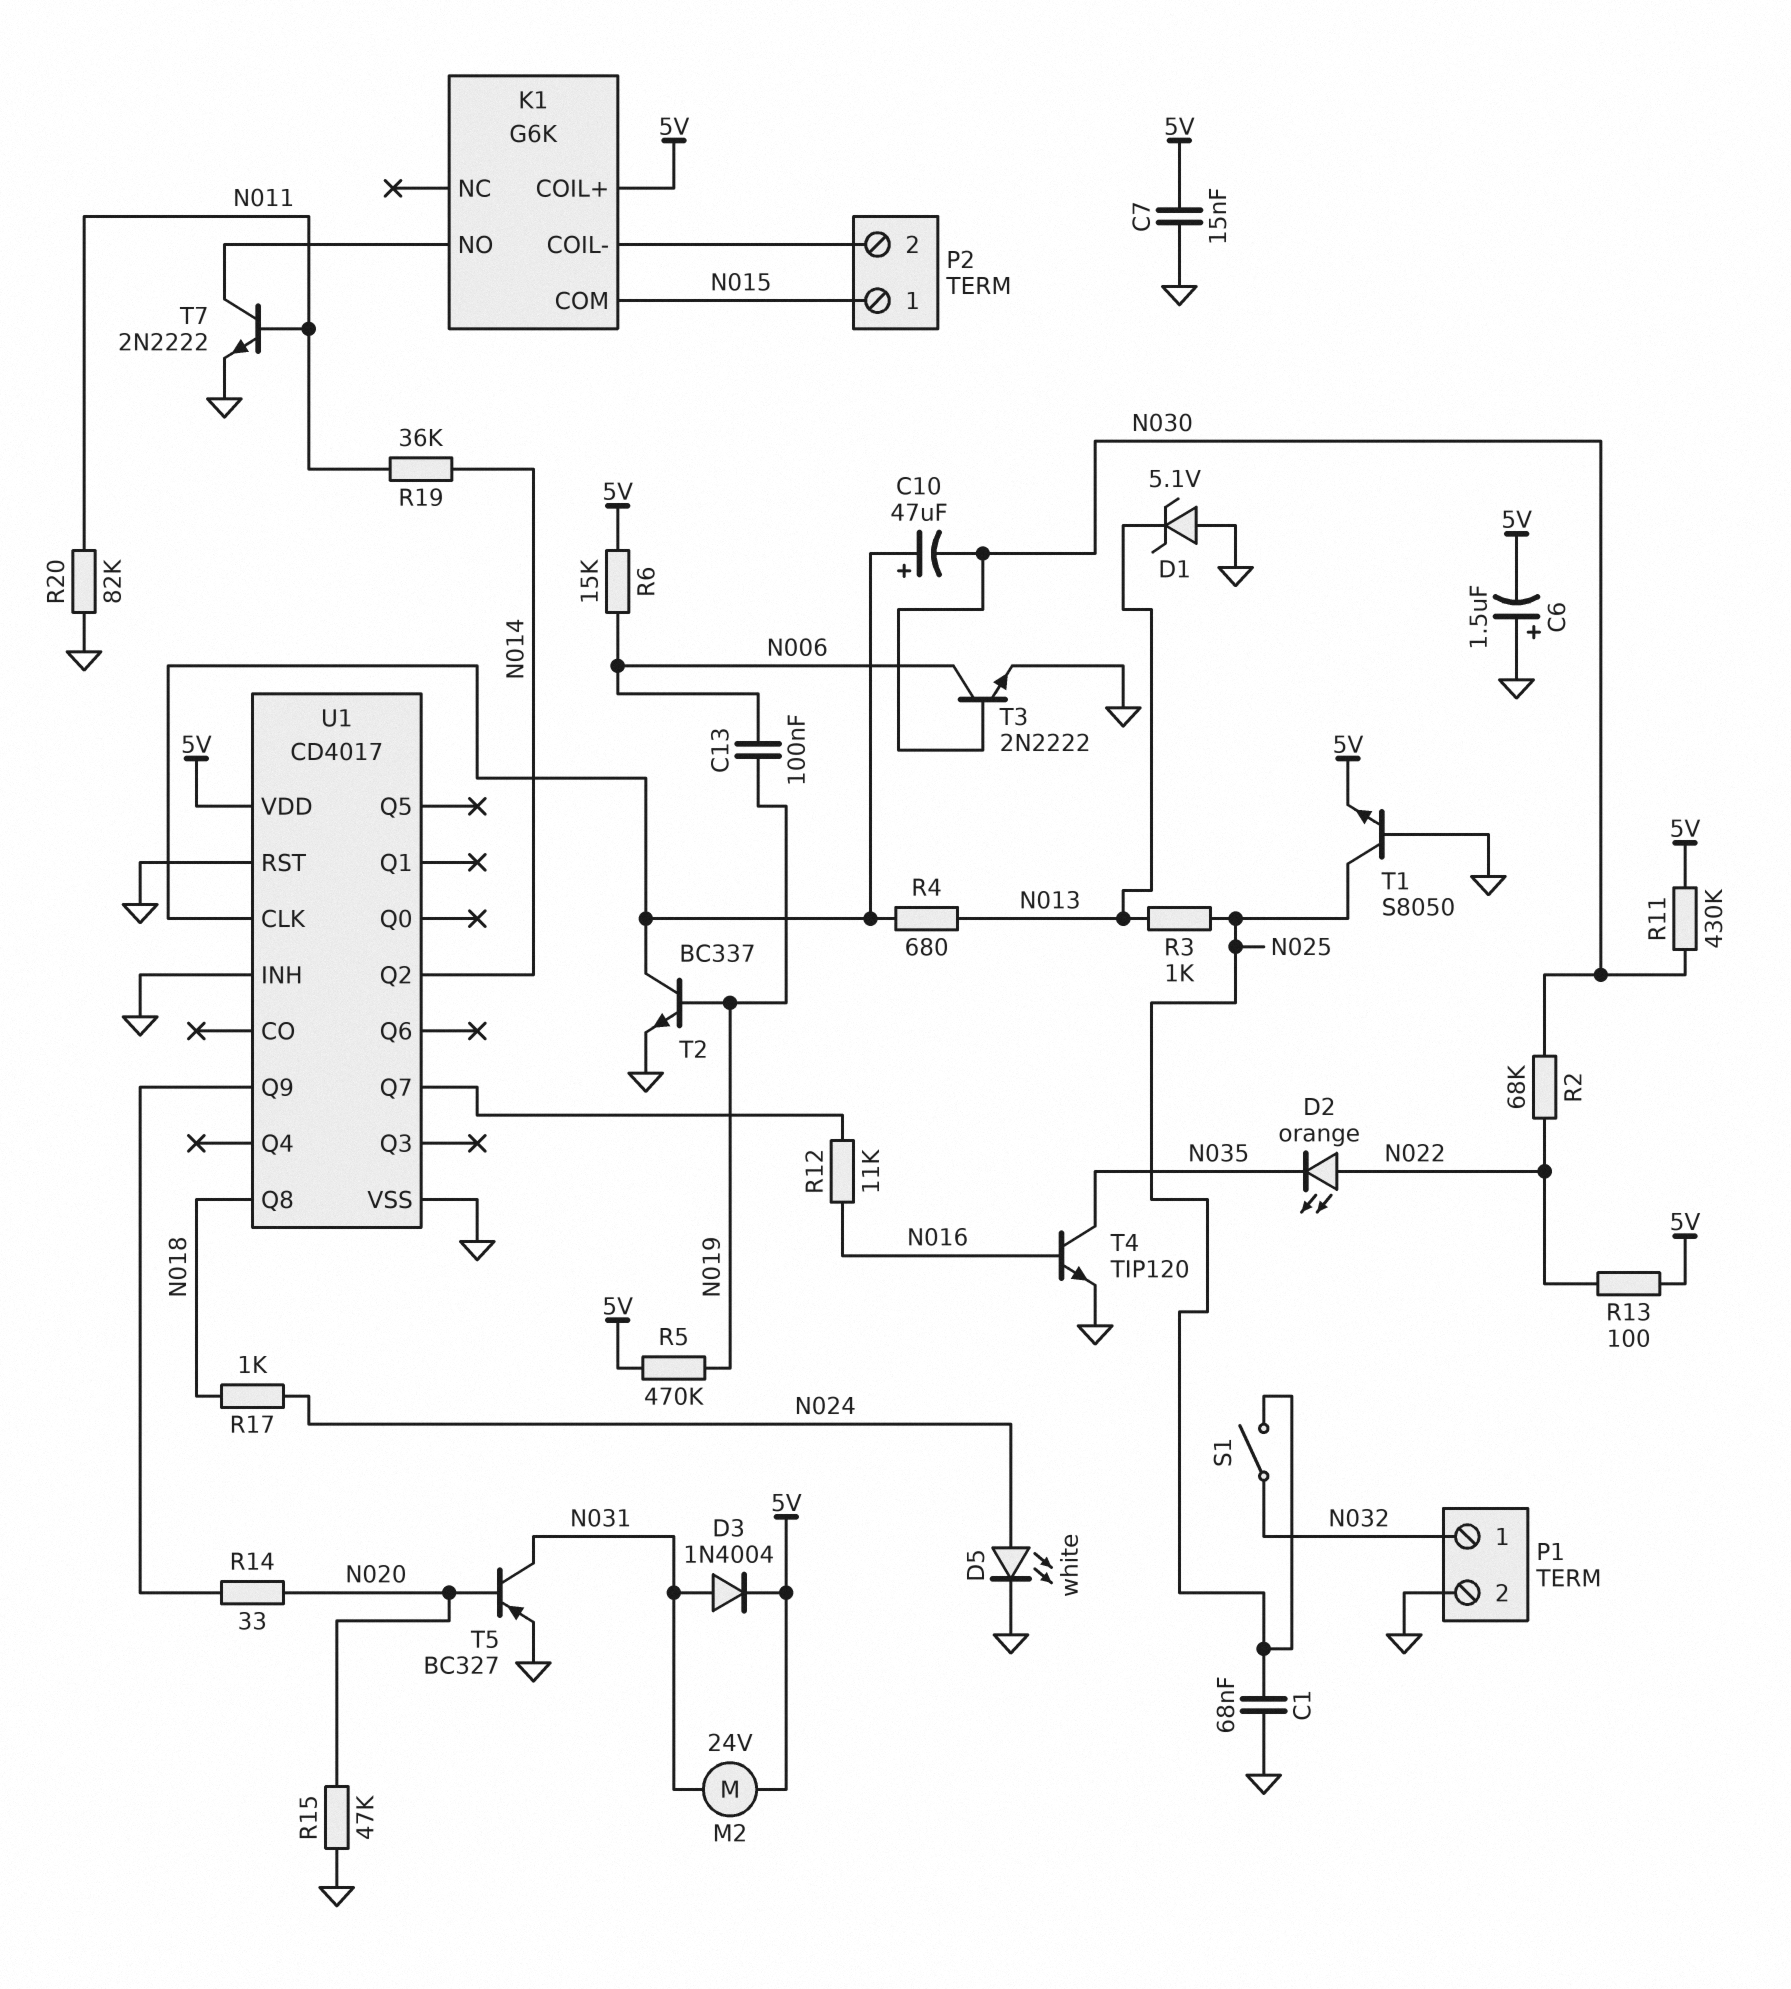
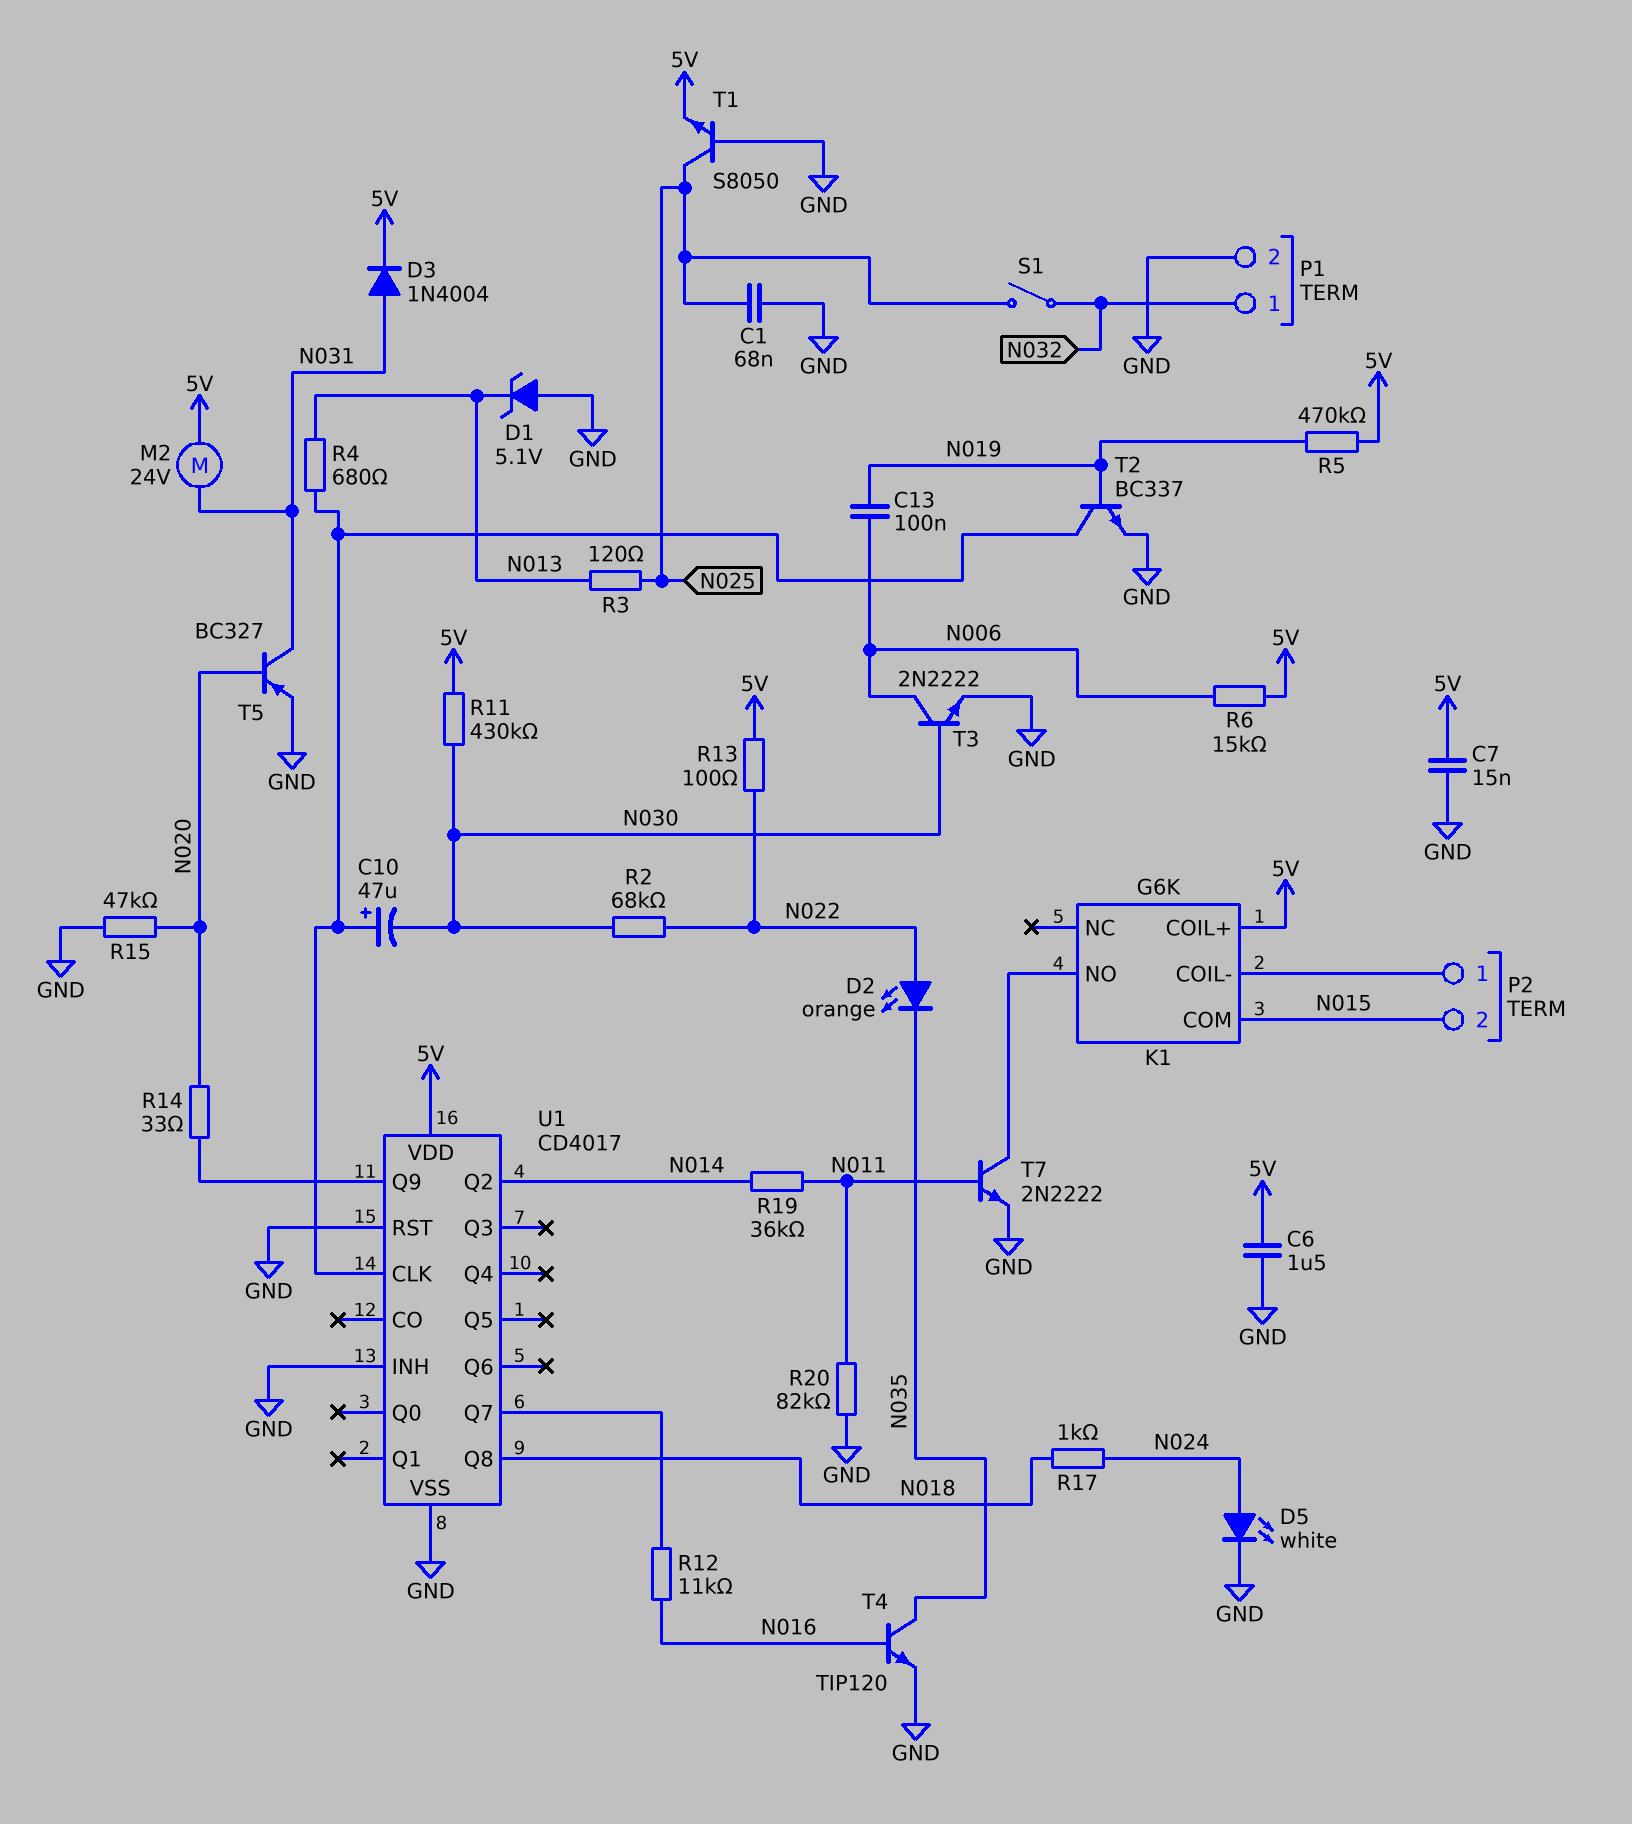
C6: 1.5uF (plus GND, minus 5V) -> 1.5uF (5V, GND)
P2 pin 1: N015 -> K1/COIL-
P2 pin 2: K1/COIL- -> N015
R3: 1k (N013, N025) -> 120 (N013, N025)

